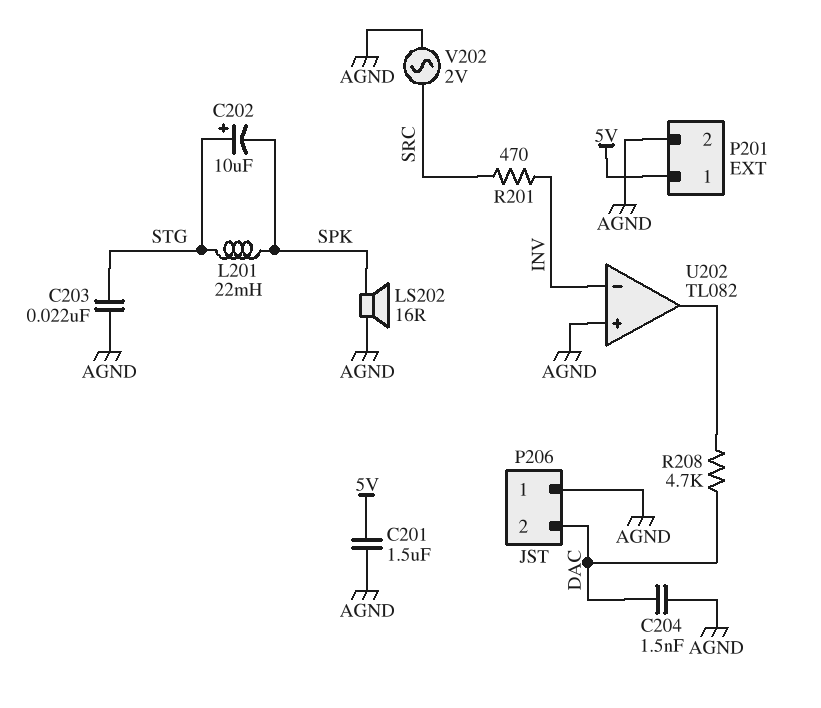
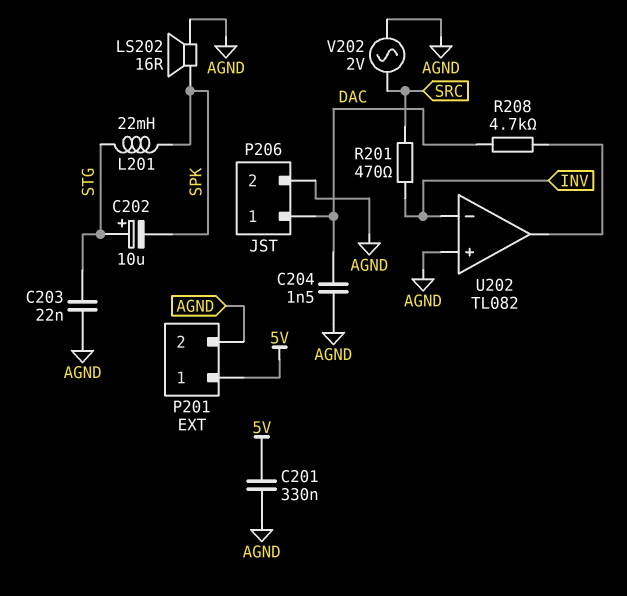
C201: 1.5uF (5V, AGND) -> 330nF (5V, AGND)
P206 pin 1: AGND -> DAC
P206 pin 2: DAC -> AGND

